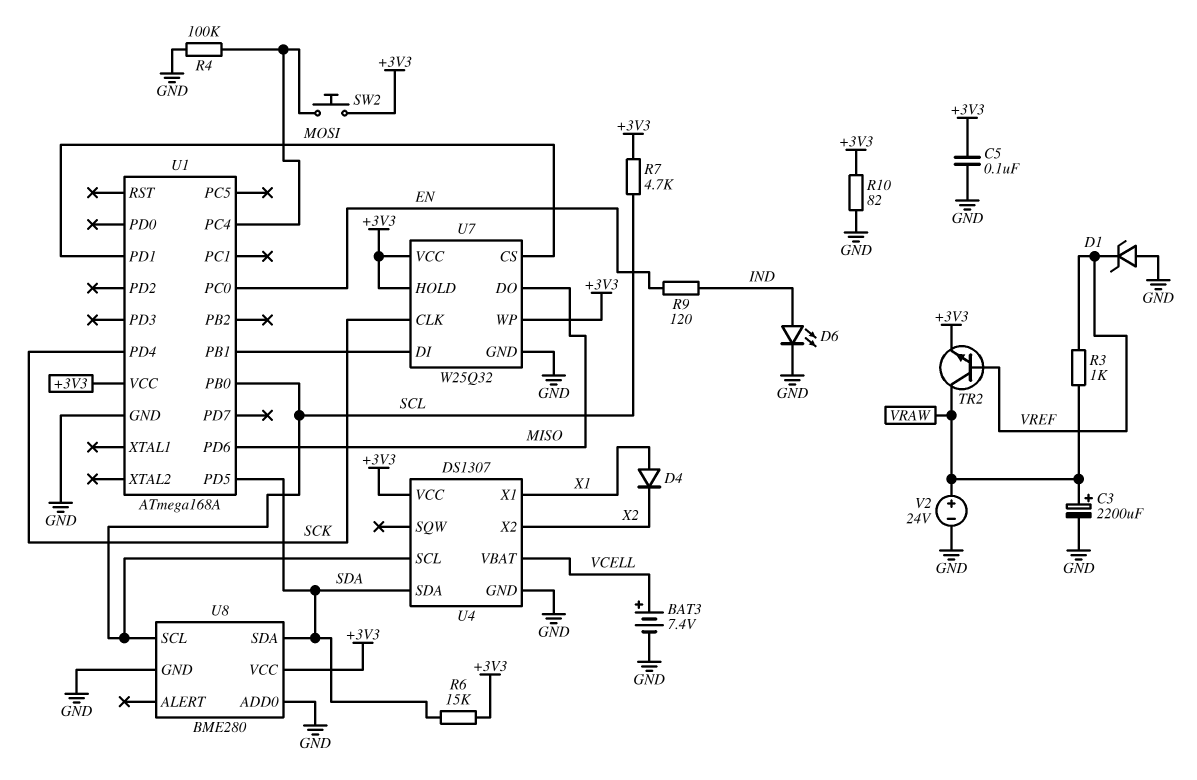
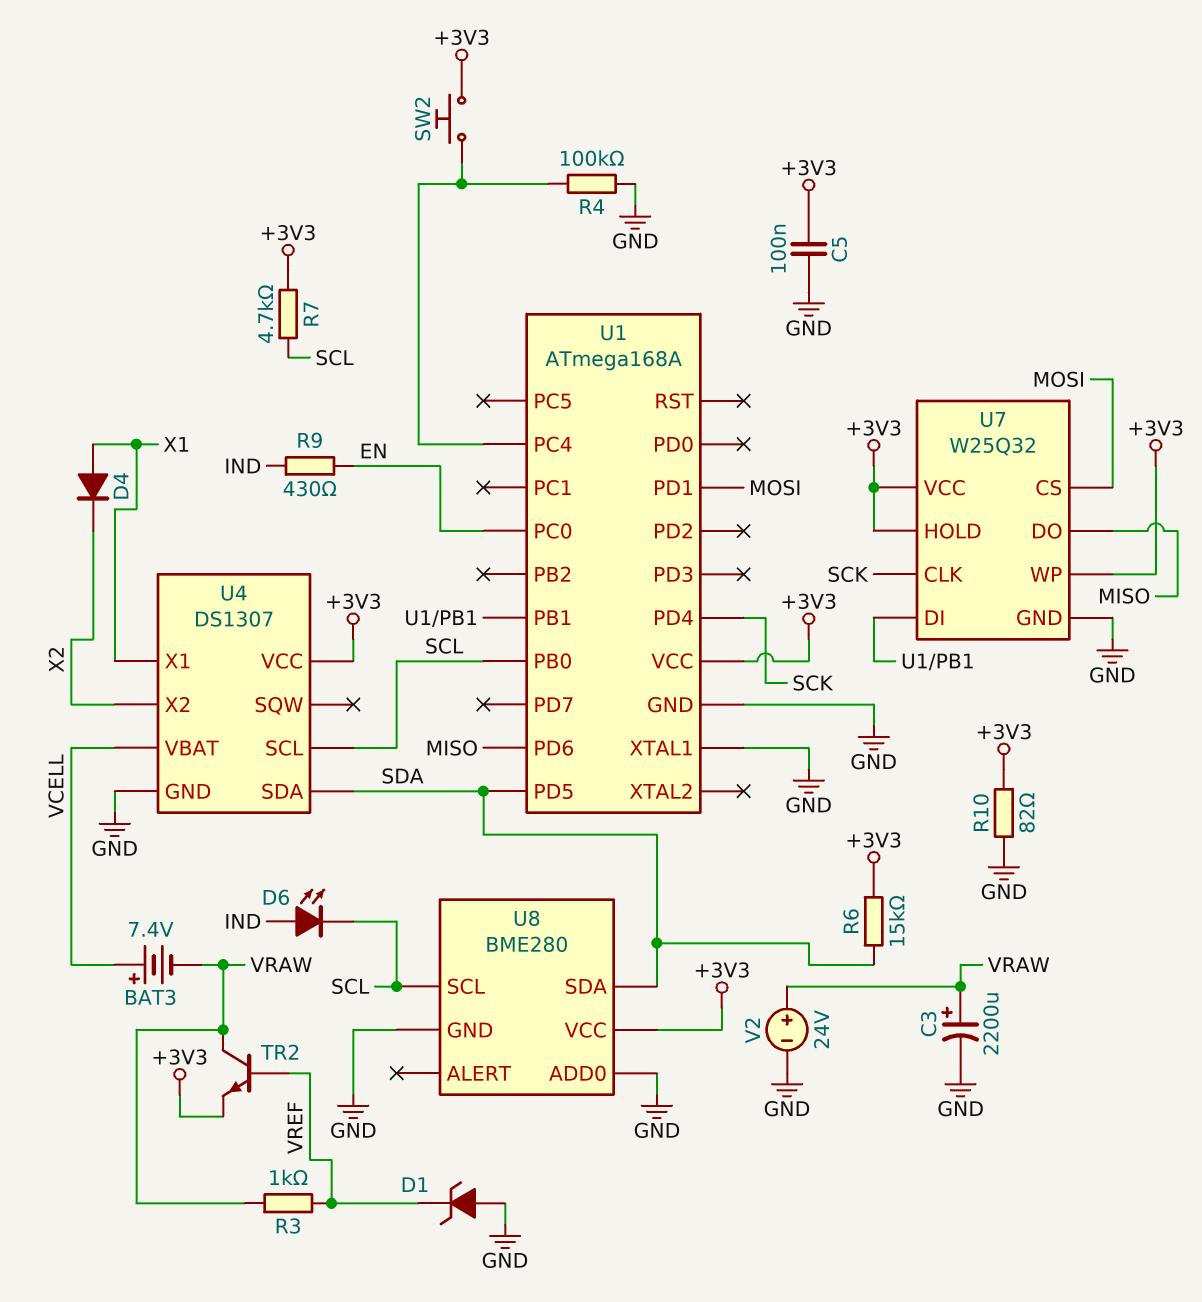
BAT3: 7.4V (plus VCELL, minus GND) -> 7.4V (plus VCELL, minus VRAW)
D6: LED (A IND, K GND) -> LED (A IND, K SCL)
R9: 120 (EN, IND) -> 430 (EN, IND)
U1 pin XTAL1: none -> GND

